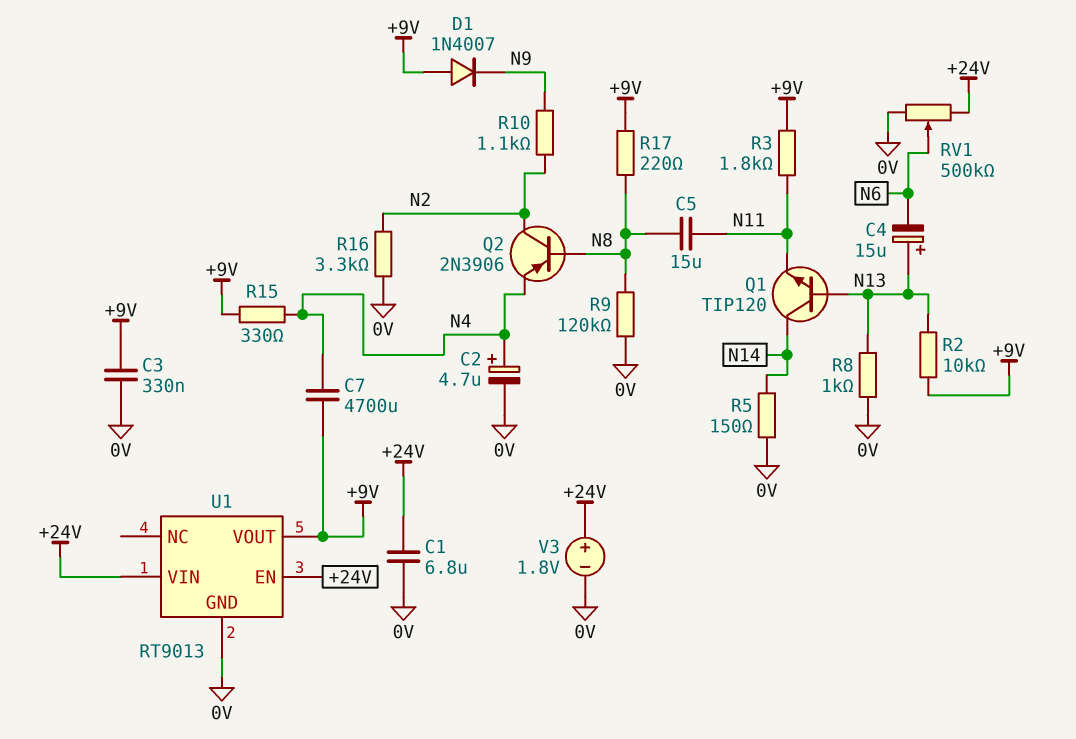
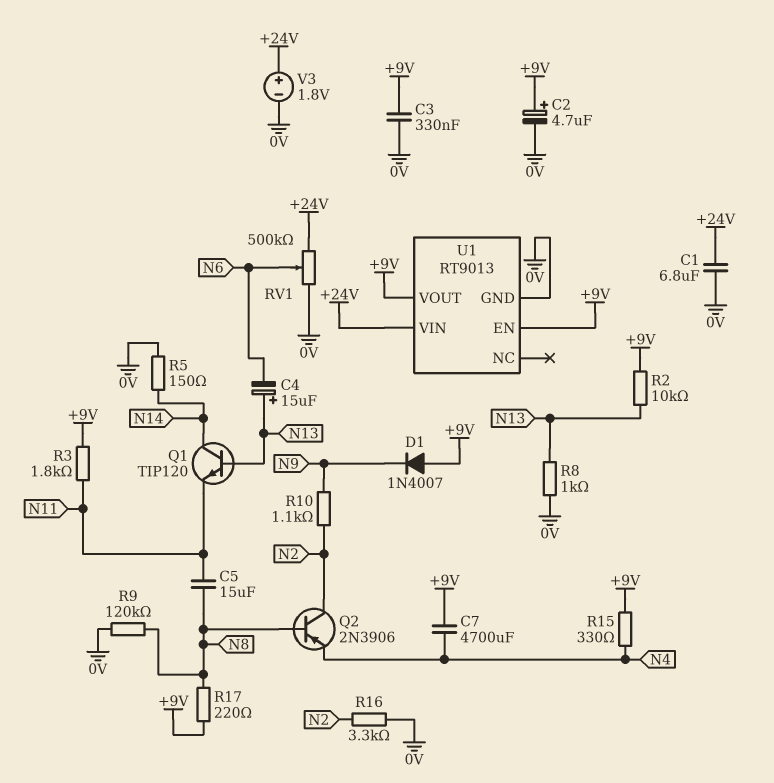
C2: 4.7uF (plus N4, minus 0V) -> 4.7uF (plus +9V, minus 0V)
U1 pin EN: +24V -> +9V

